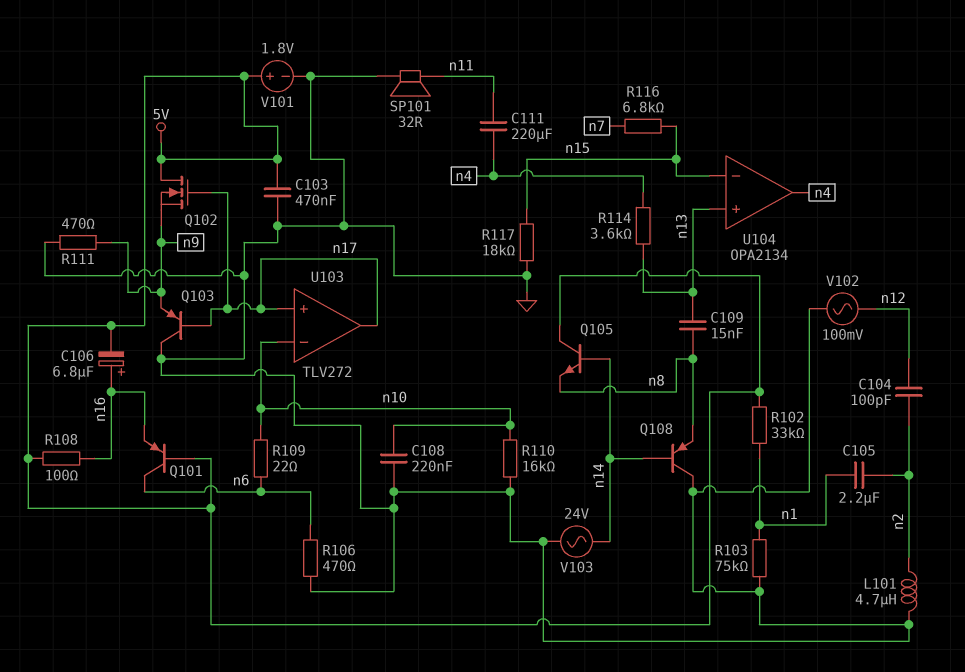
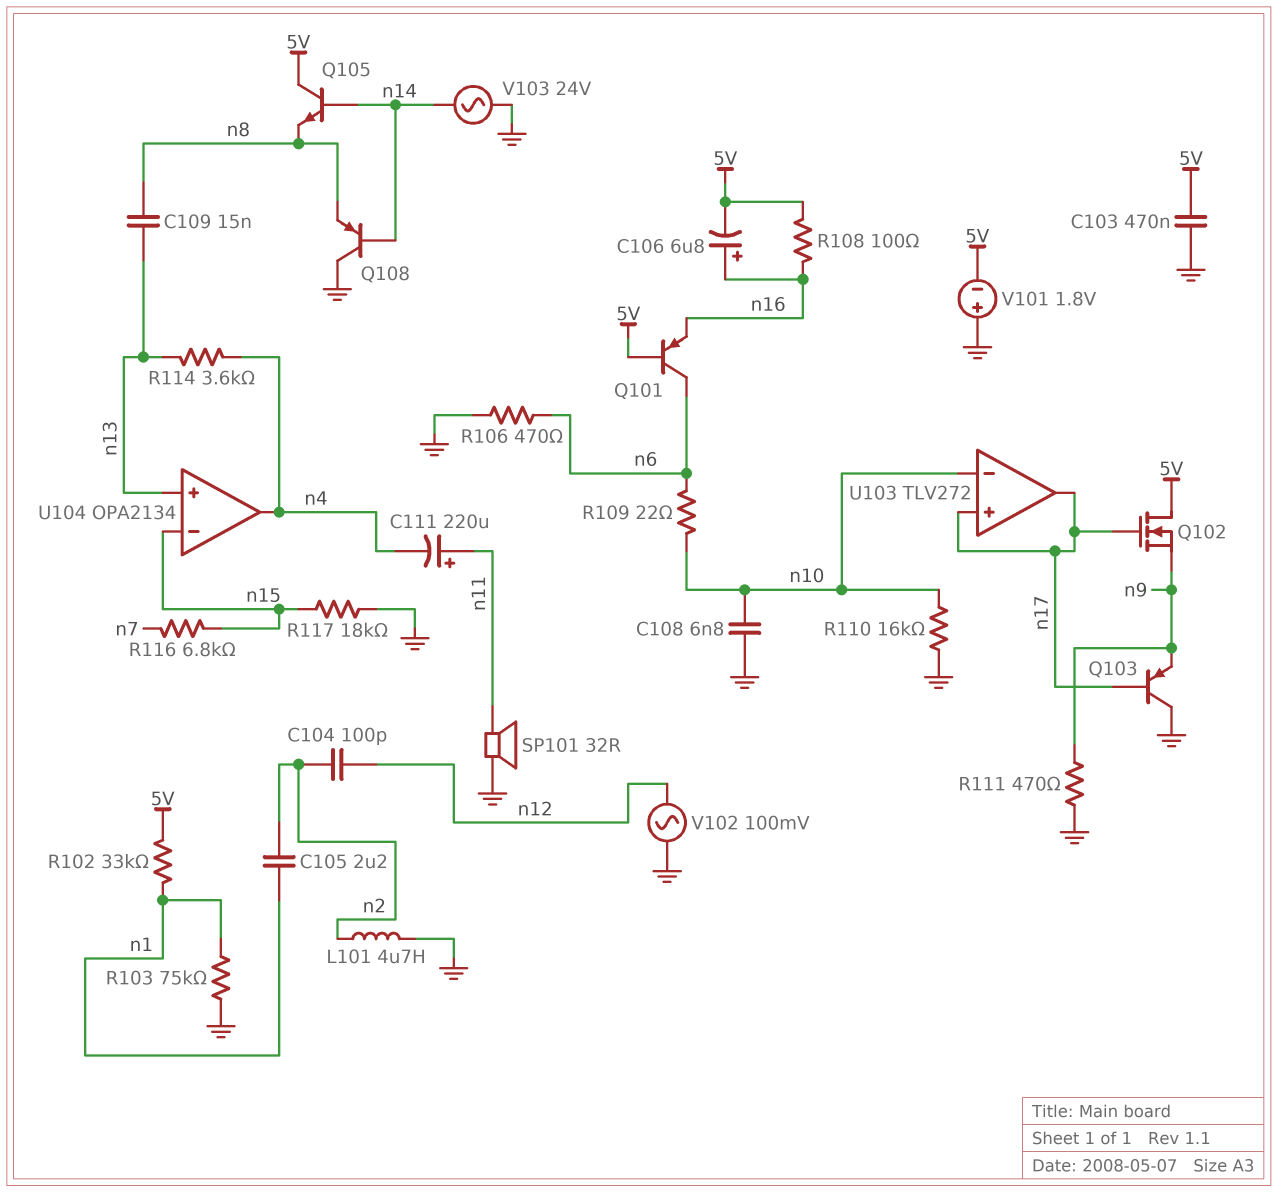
C108: 220nF (GND, n10) -> 6.8nF (GND, n10)
C111: 220uF (n4, n11) -> 220uF (plus n11, minus n4)
V101: 1.8V (plus 5V, minus GND) -> 1.8V (plus GND, minus 5V)

